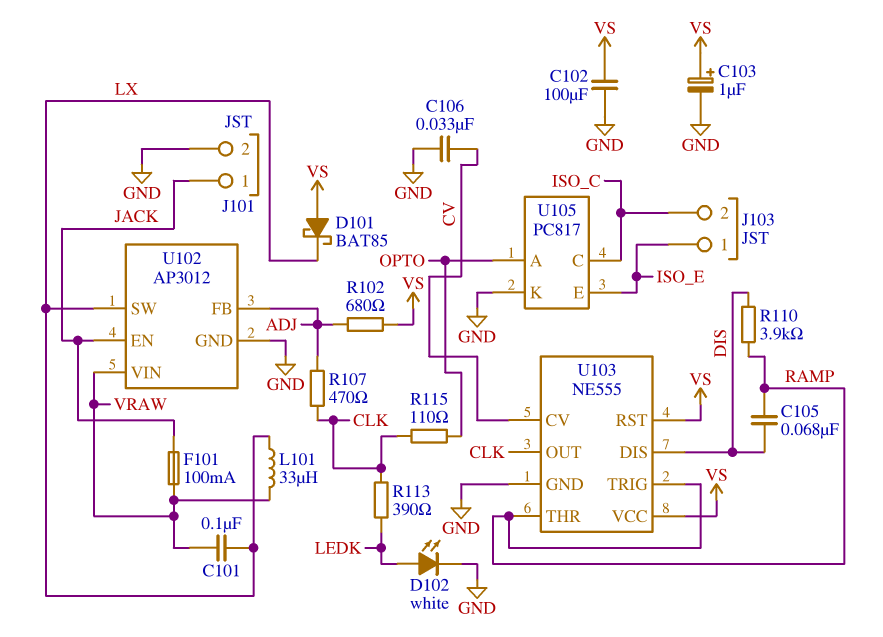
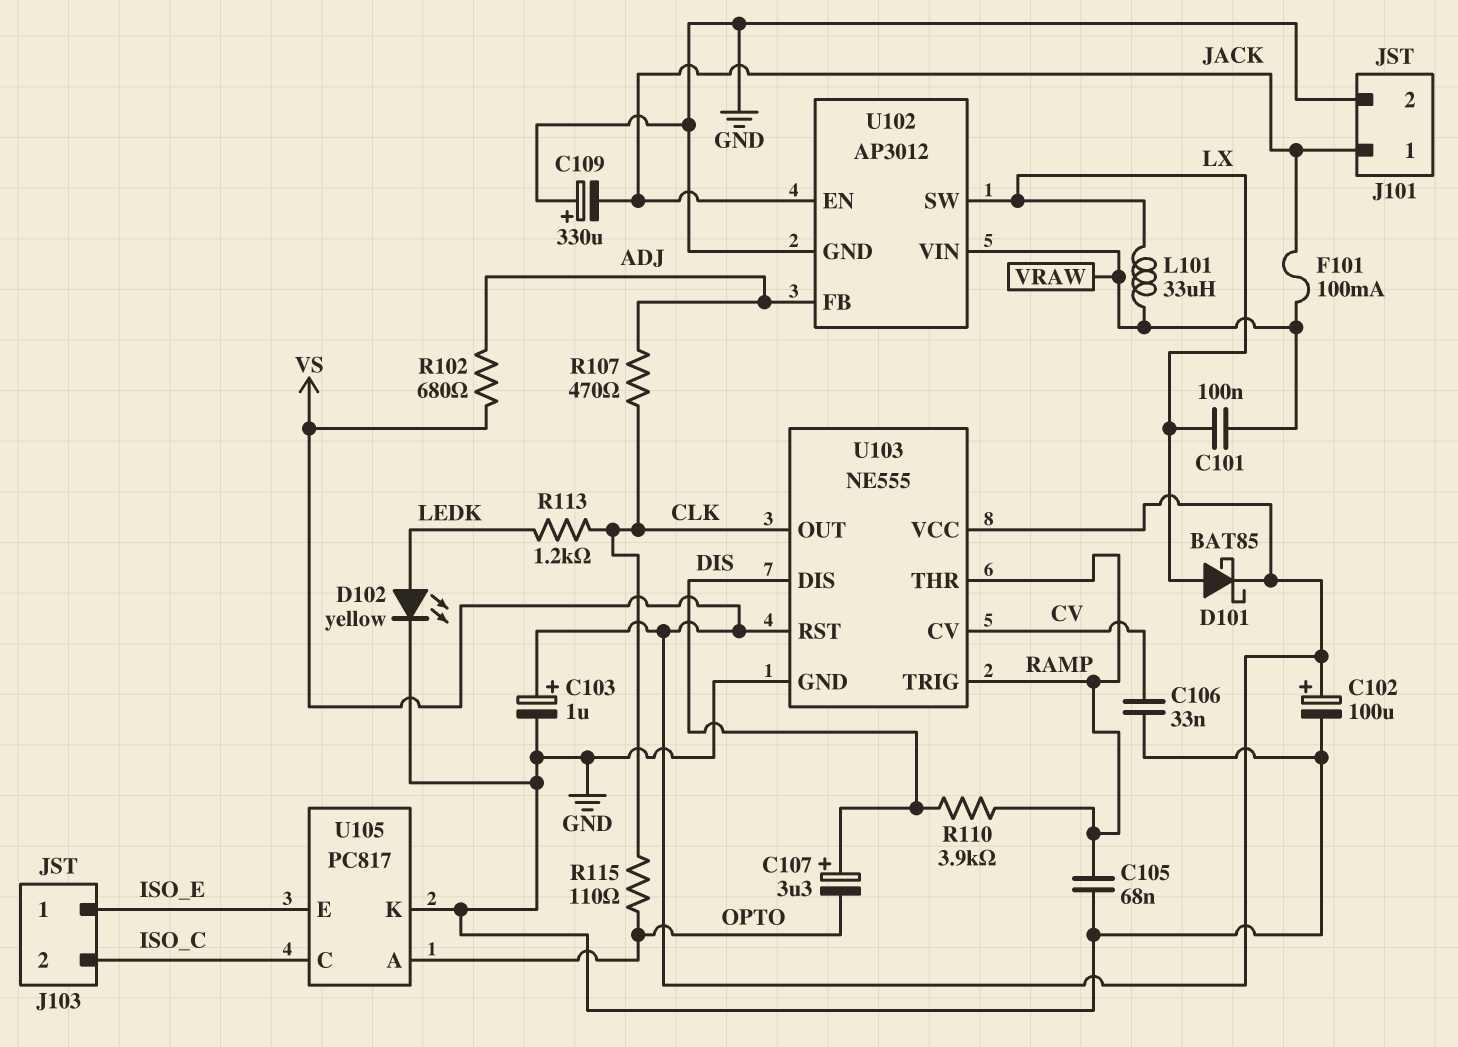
C102: 100uF (GND, VS) -> 100uF (plus VS, minus GND)
C105: 68nF (DIS, RAMP) -> 68nF (GND, RAMP)
C107: none -> 3.3uF (plus DIS, minus OPTO)
C109: none -> 330uF (plus GND, minus JACK)
D101: schottky BAT85 (A VS, K LX) -> schottky BAT85 (A LX, K VS)
D102: LED white (A LEDK, K GND) -> LED yellow (A LEDK, K GND)
R113: 390 (CLK, LEDK) -> 1.2k (CLK, LEDK)

